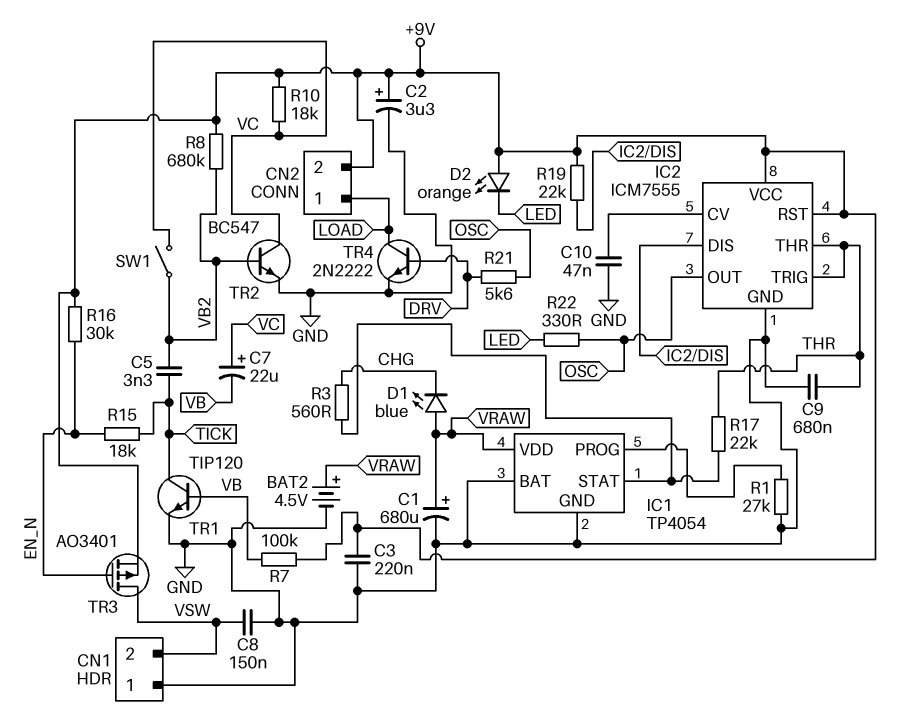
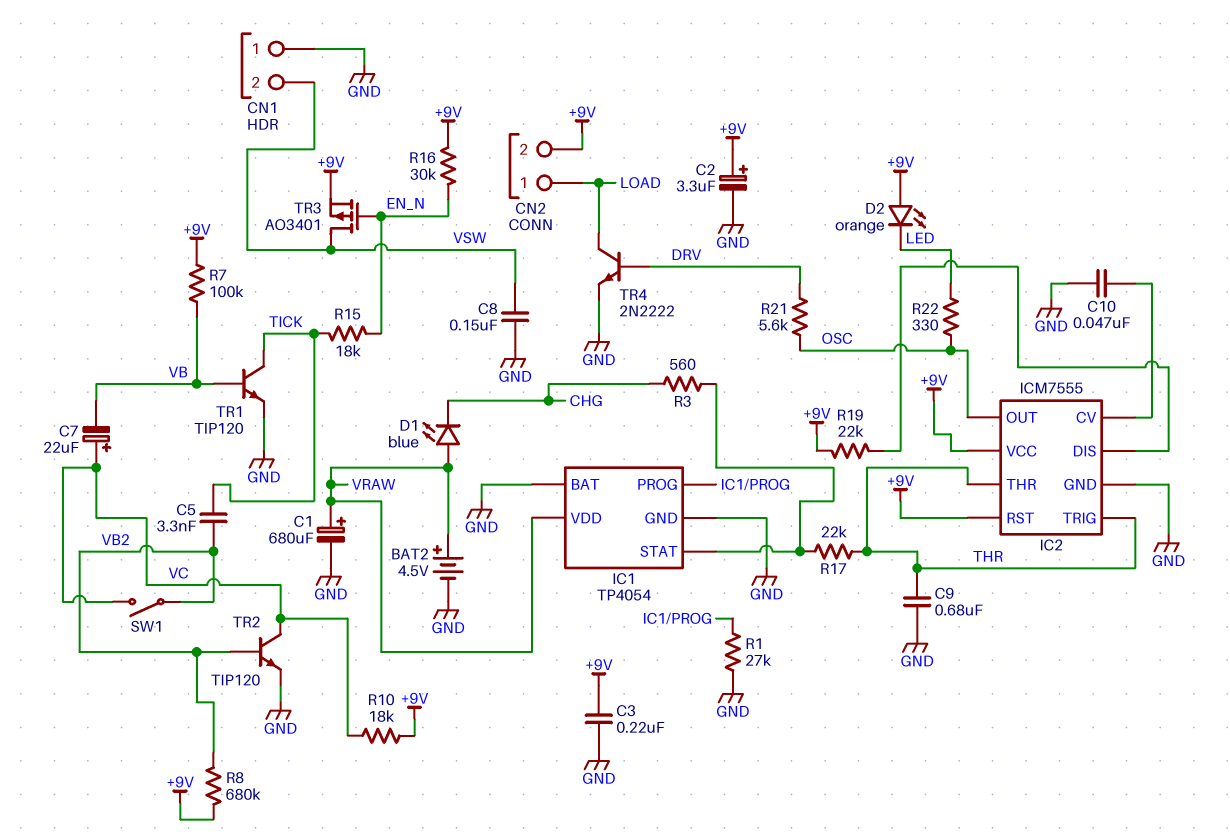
TR2: NPN BC547 (B VB2, C VC, E GND) -> NPN TIP120 (B VB2, C VC, E GND)

